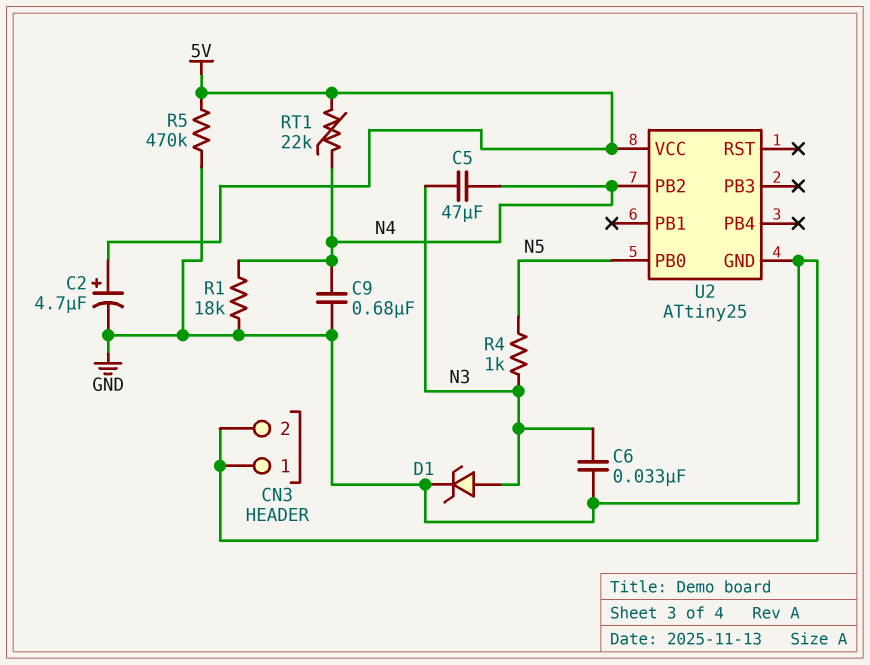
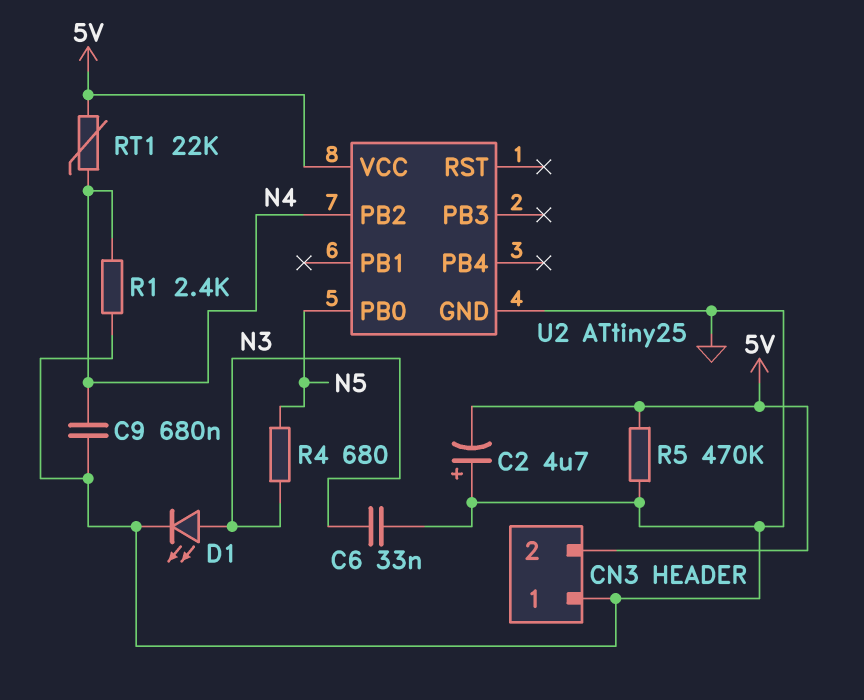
C2: 4.7uF (plus 5V, minus GND) -> 4.7uF (plus GND, minus 5V)
C5: 47uF (N3, N4) -> none
CN3 pin 2: GND -> 5V
D1: zener (A N3, K GND) -> LED (A N3, K GND)
R1: 18k (GND, N4) -> 2.4k (GND, N4)
R4: 1k (N3, N5) -> 680 (N3, N5)

